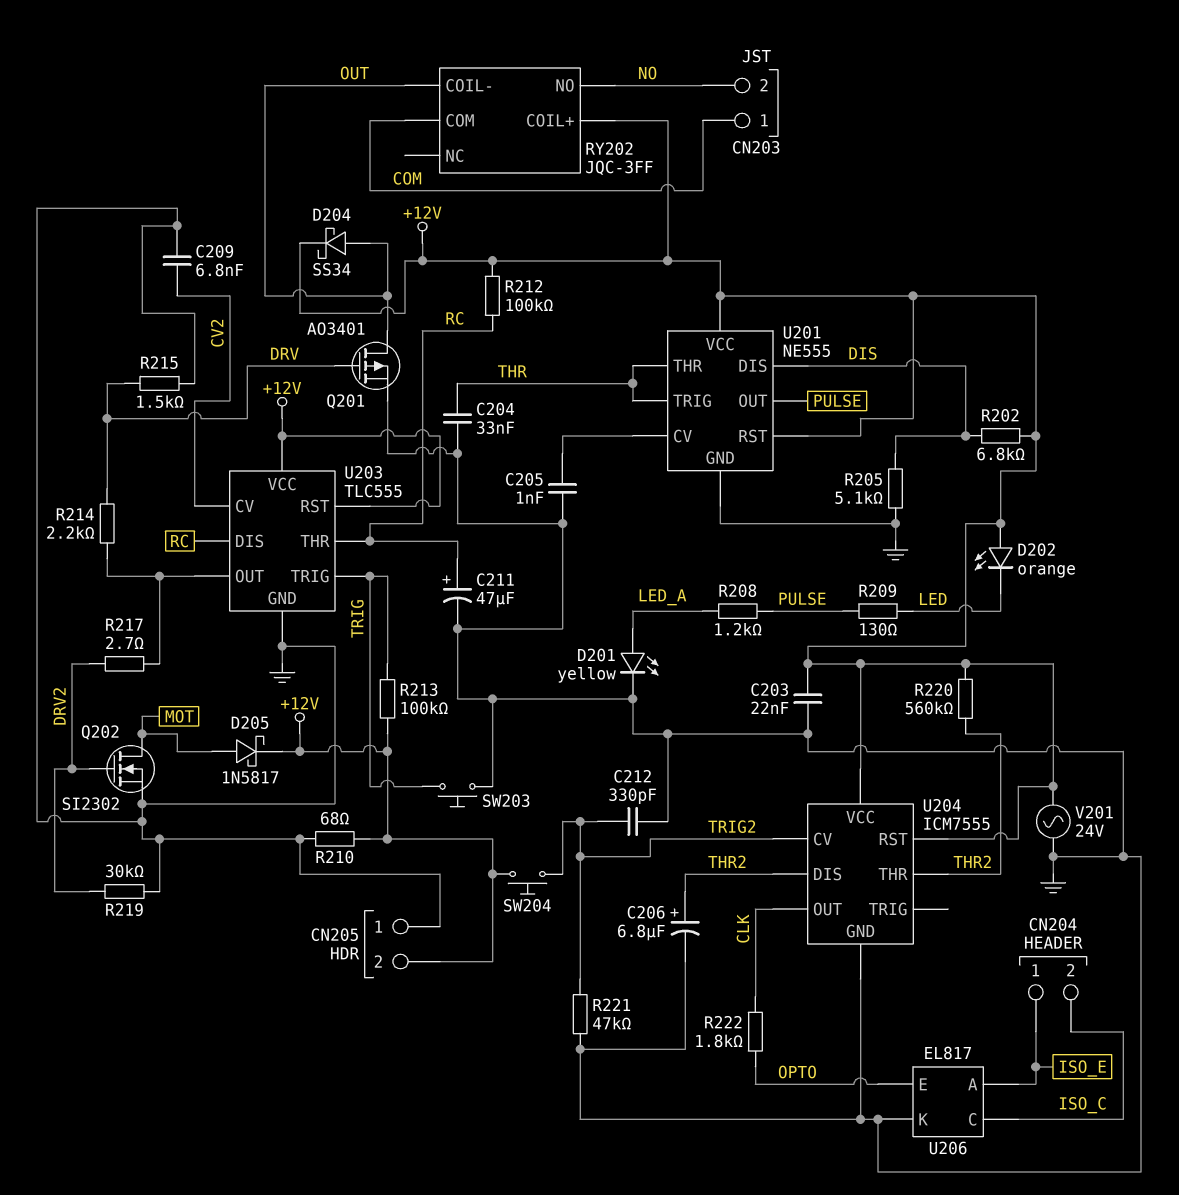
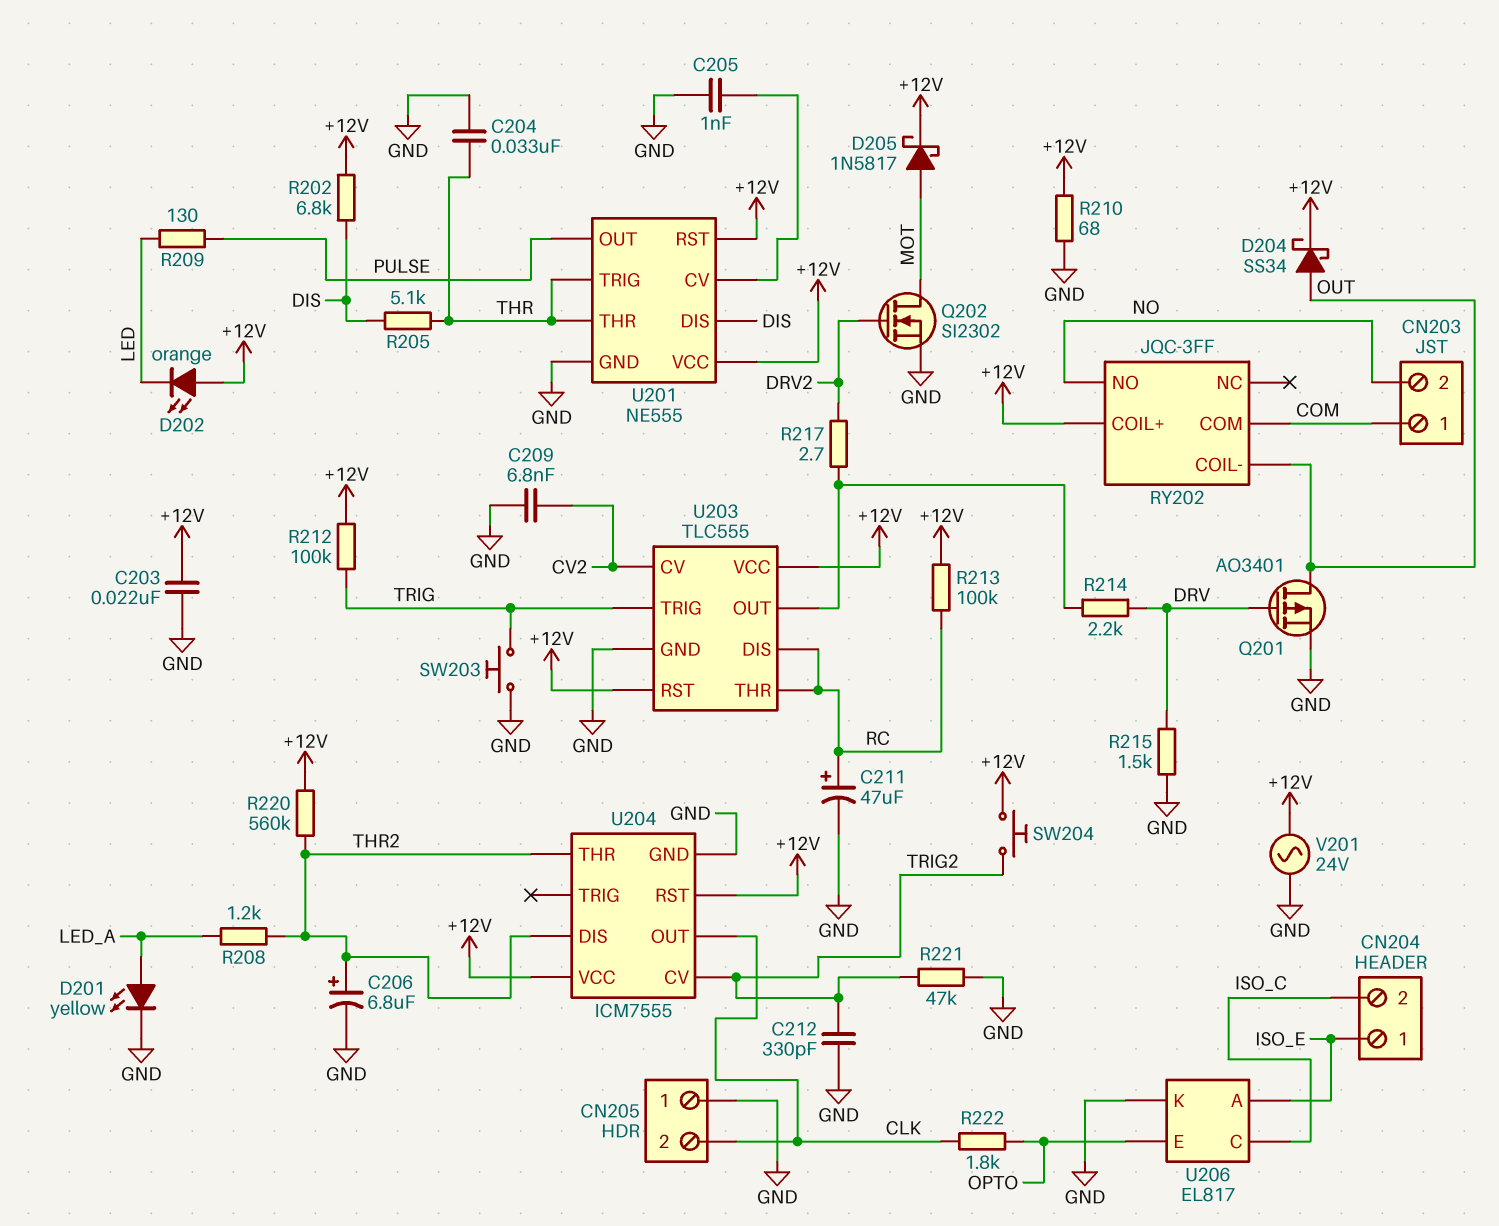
CN205 pin 2: +12V -> CLK
R205: 5.1k (DIS, GND) -> 5.1k (DIS, THR)
R208: 1.2k (LED_A, PULSE) -> 1.2k (LED_A, THR2)
R212: 100k (+12V, RC) -> 100k (+12V, TRIG)
R213: 100k (+12V, TRIG) -> 100k (+12V, RC)
R219: 30k (DRV2, GND) -> none

